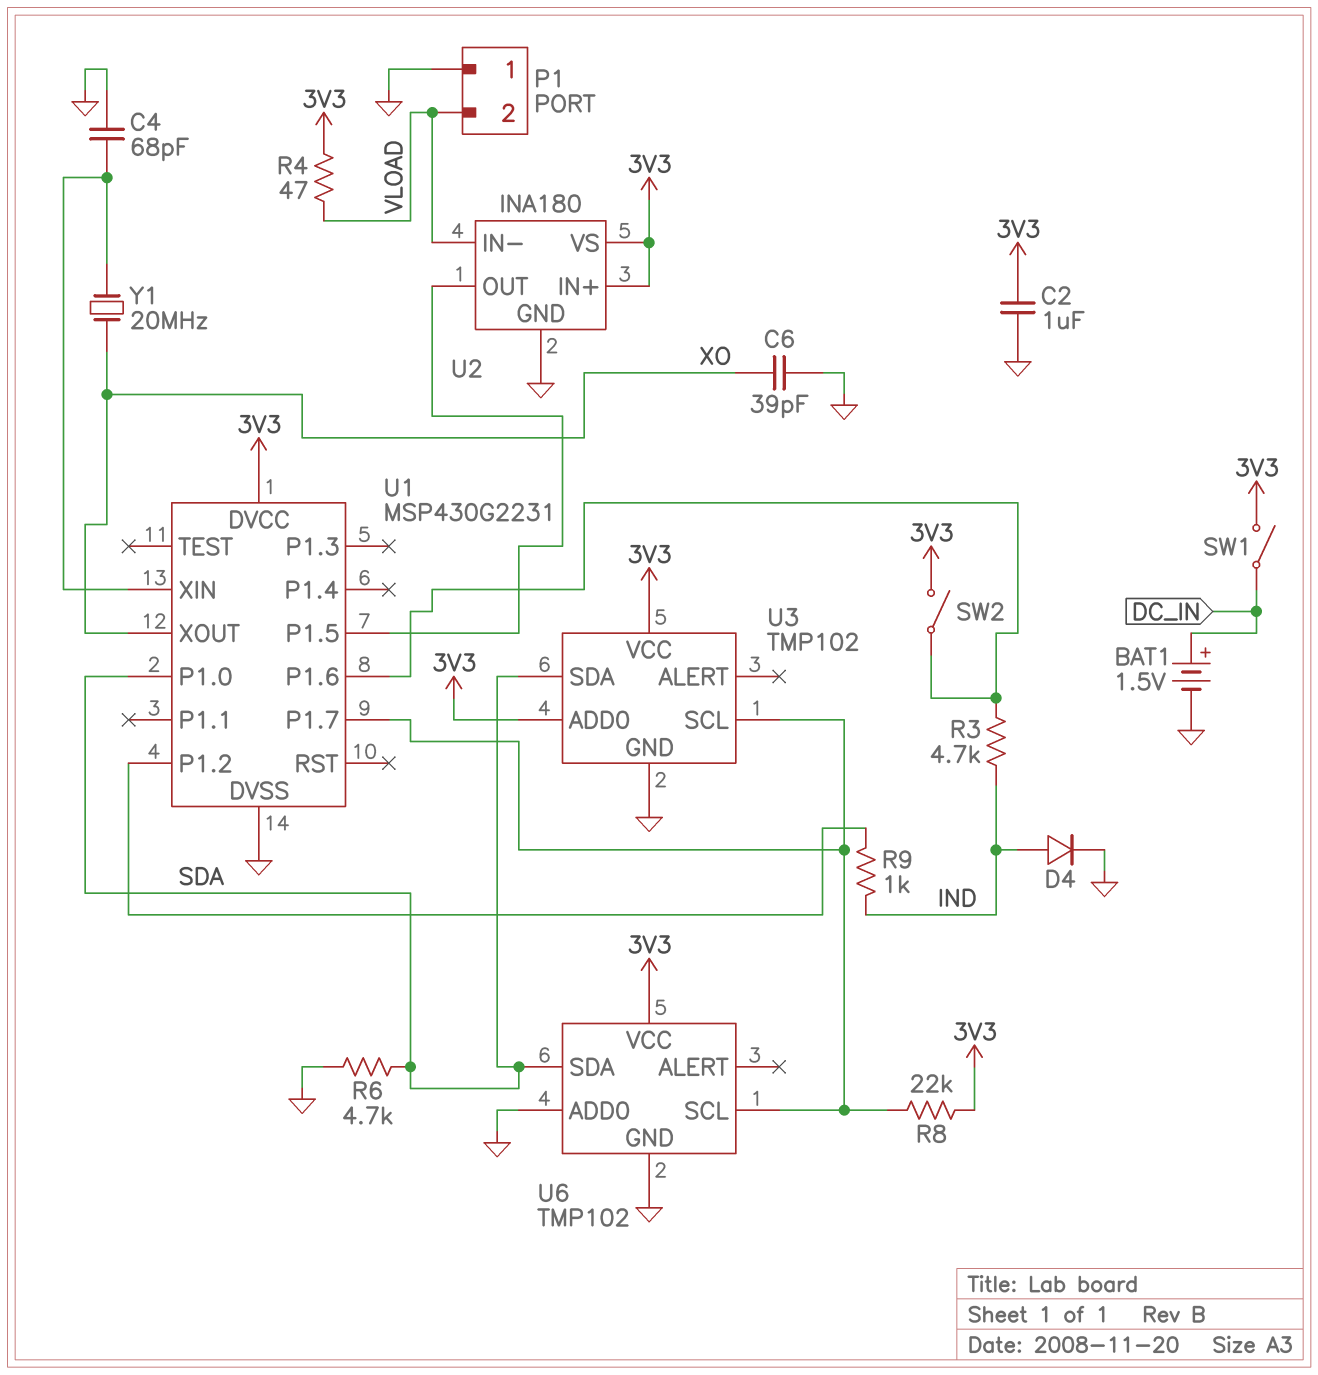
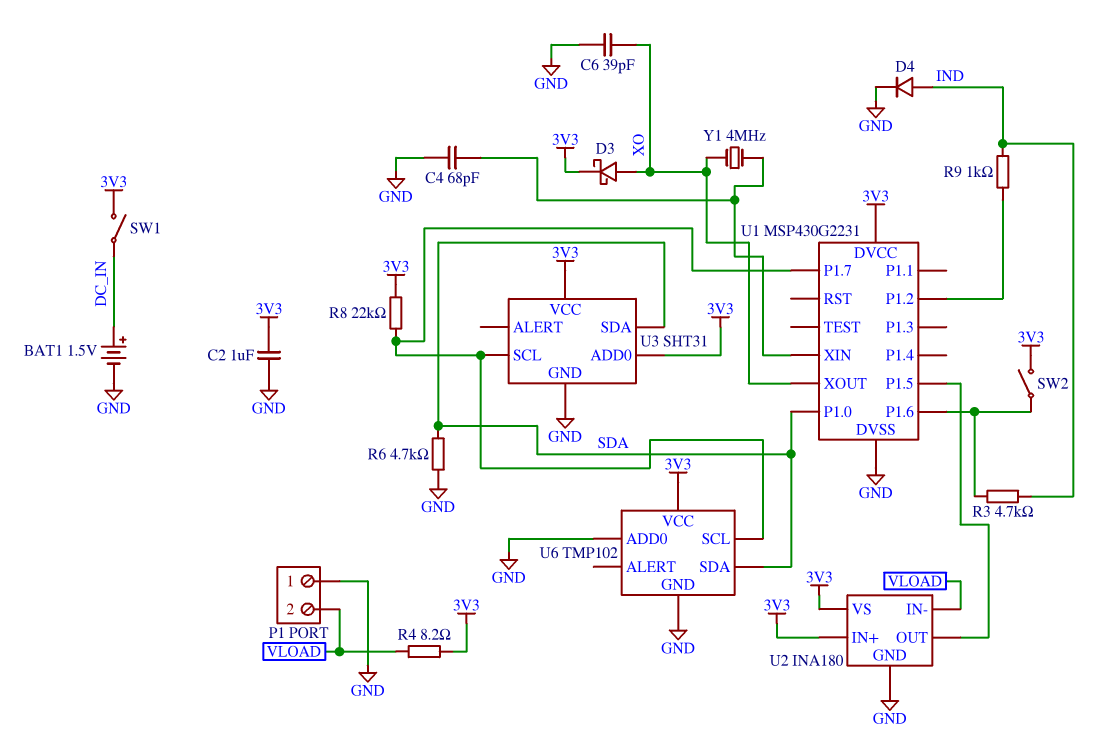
D3: none -> schottky (A XO, K 3V3)
R4: 47 (3V3, VLOAD) -> 8.2 (3V3, VLOAD)
U3: TMP102 -> SHT31
Y1: 20MHz (U1/XIN, XO) -> 4MHz (U1/XIN, XO)

